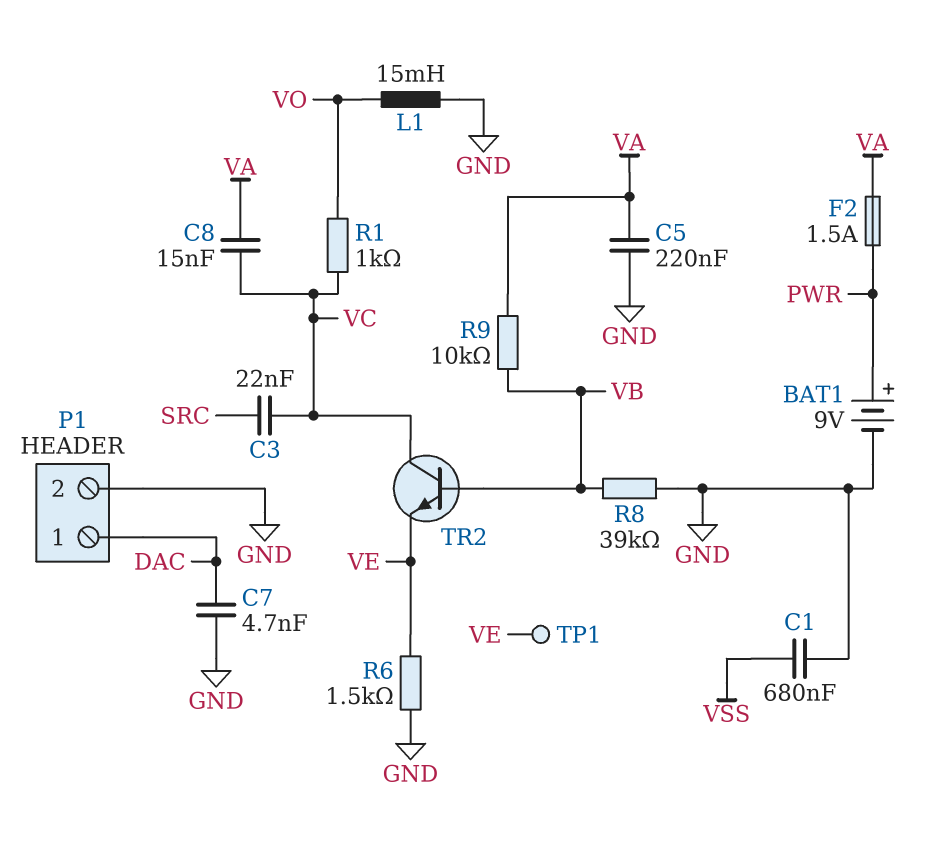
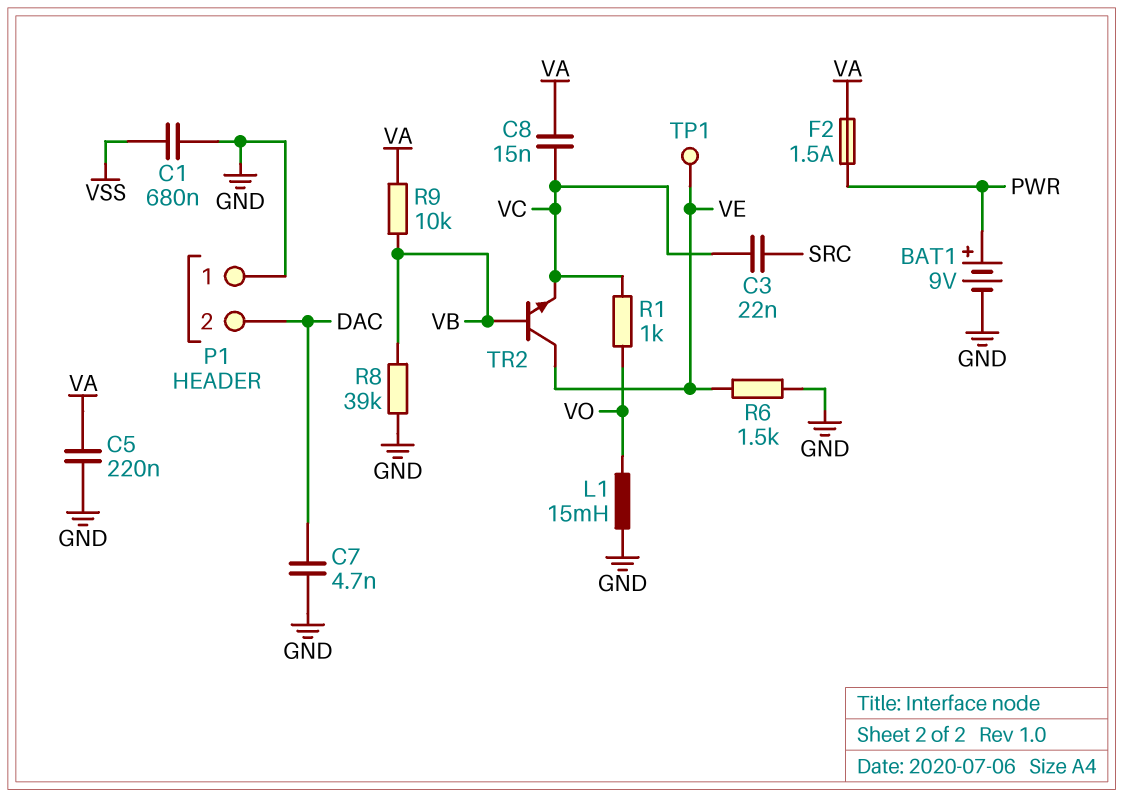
P1 pin 1: DAC -> GND
P1 pin 2: GND -> DAC
TR2: NPN (B VB, C VC, E VE) -> NPN (B VB, C VE, E VC)

